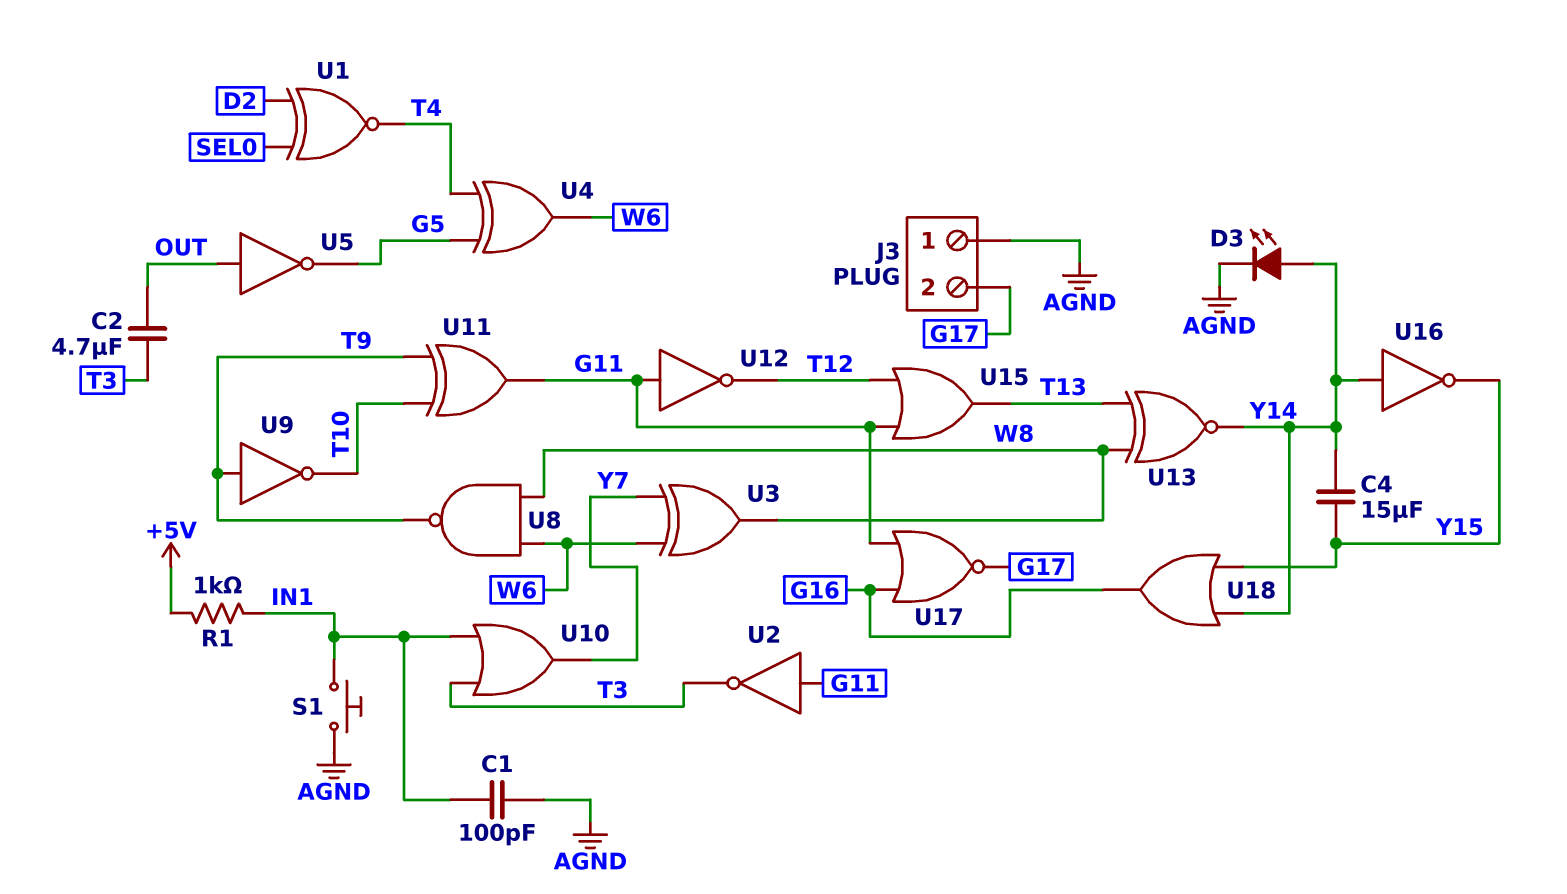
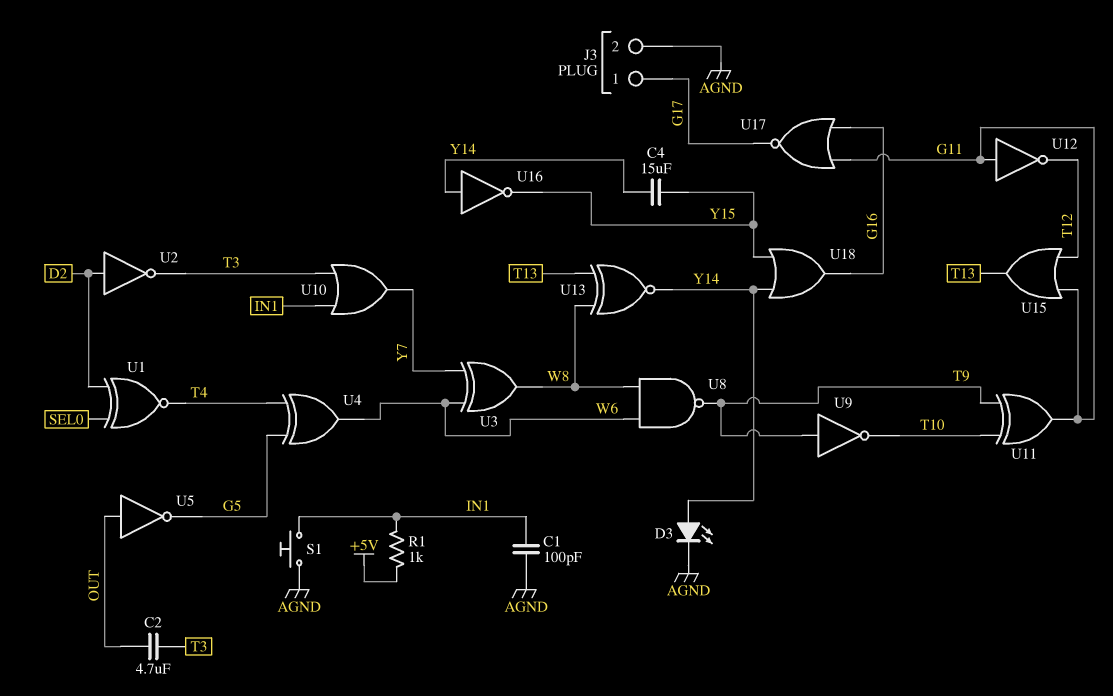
J3 pin 1: AGND -> G17
J3 pin 2: G17 -> AGND
U2: NOT (in G11, out T3) -> NOT (in D2, out T3)

